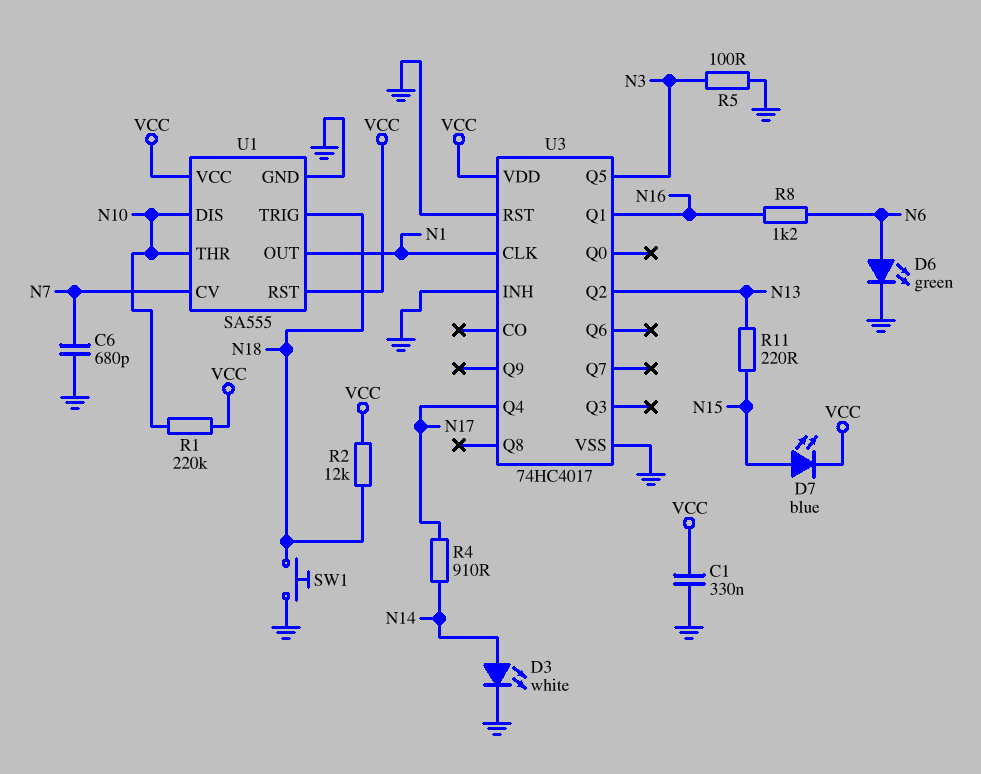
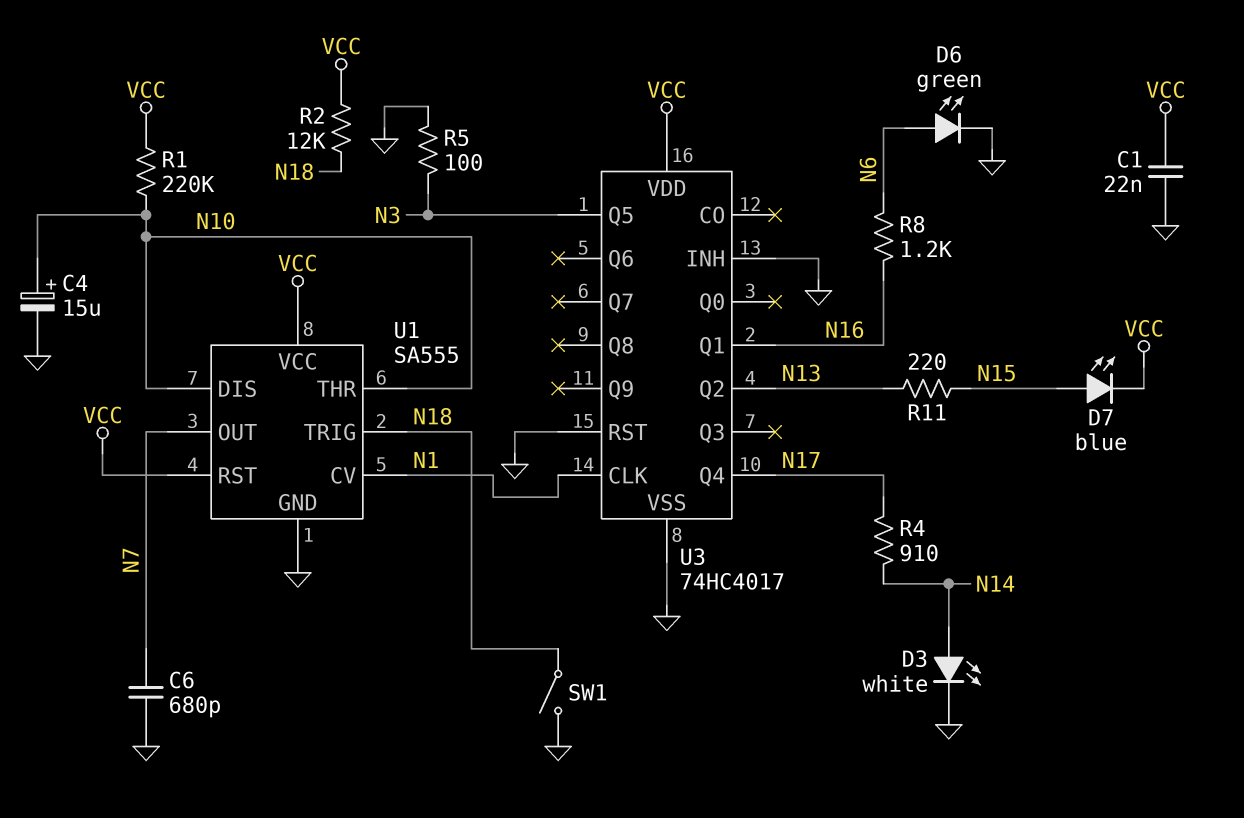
C1: 330nF (GND, VCC) -> 22nF (GND, VCC)
C4: none -> 15uF (plus N10, minus GND)
SW1: button (GND, N18) -> switch (GND, N18)
U1 pin CV: N7 -> N1
U1 pin OUT: N1 -> N7

